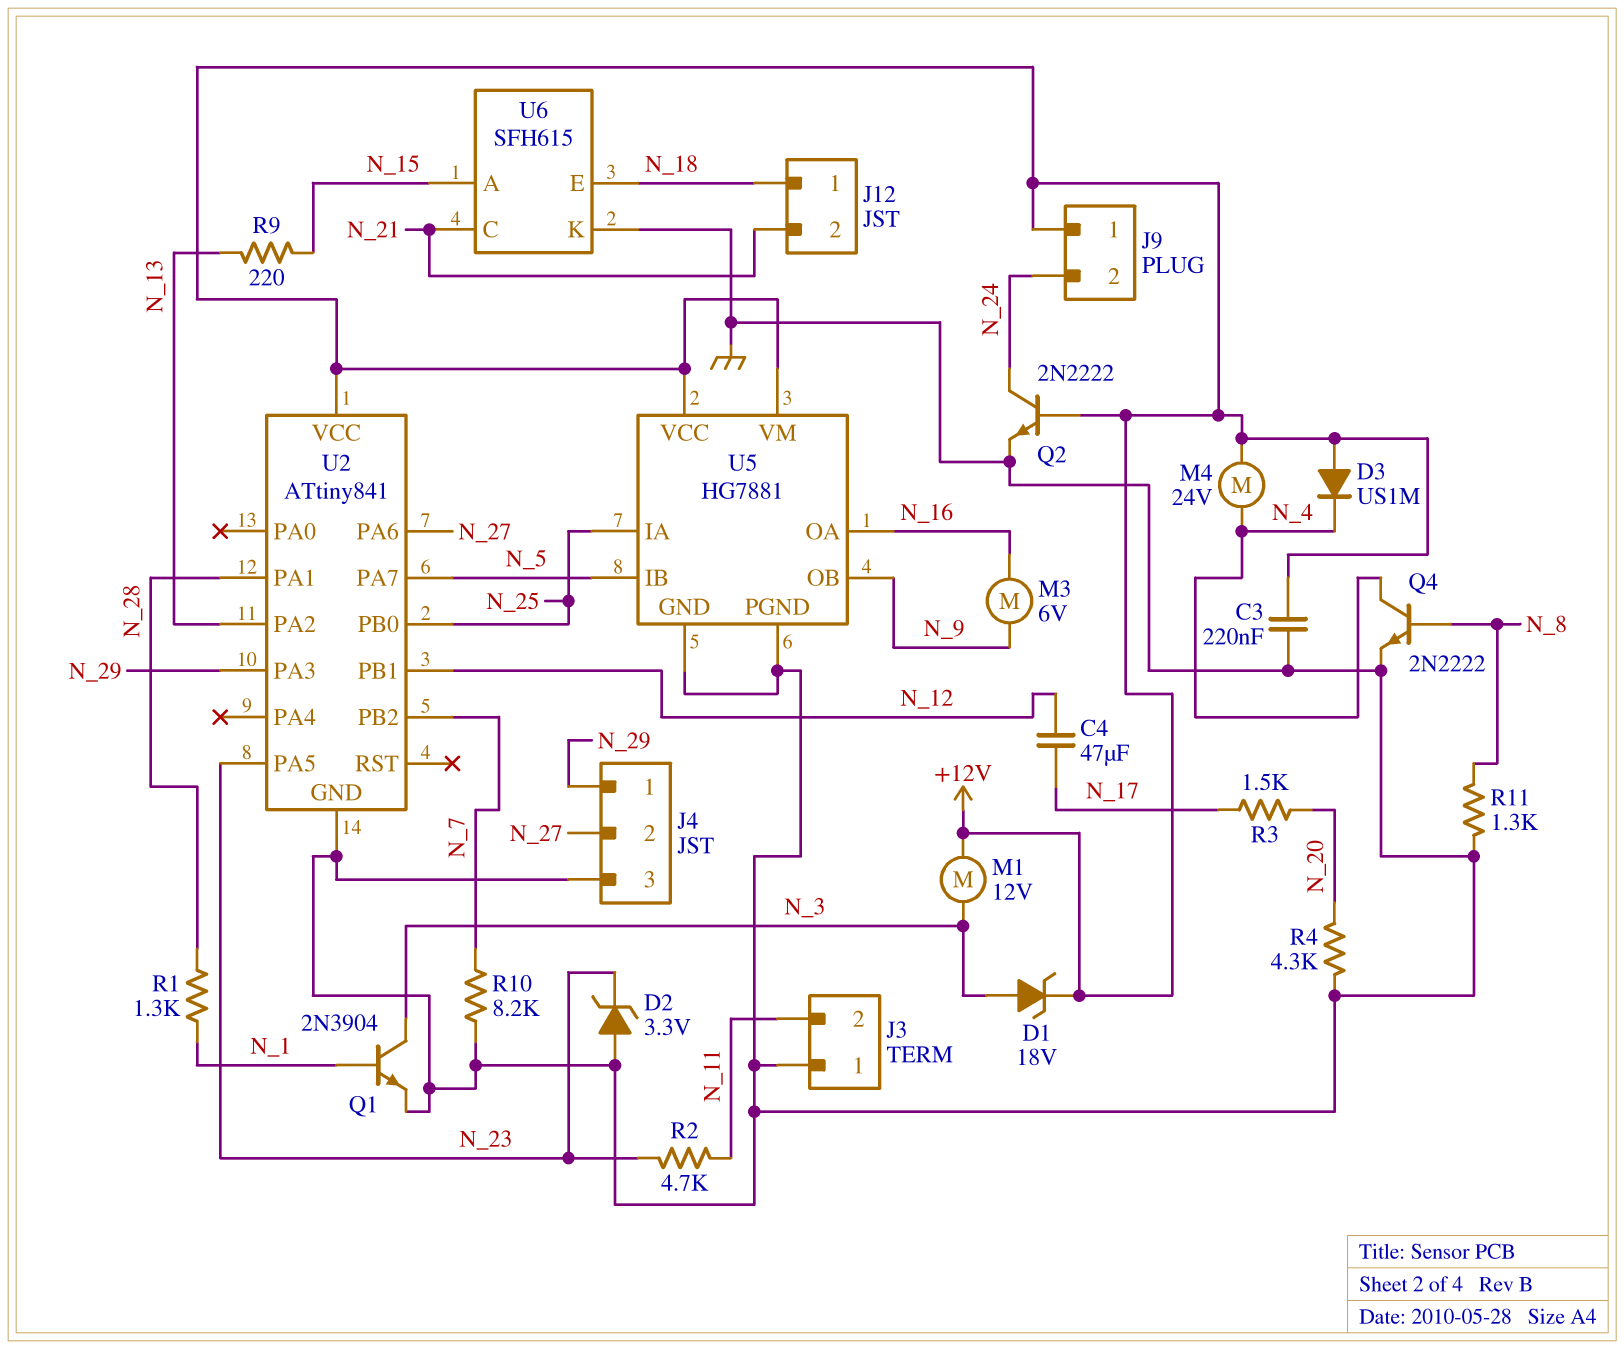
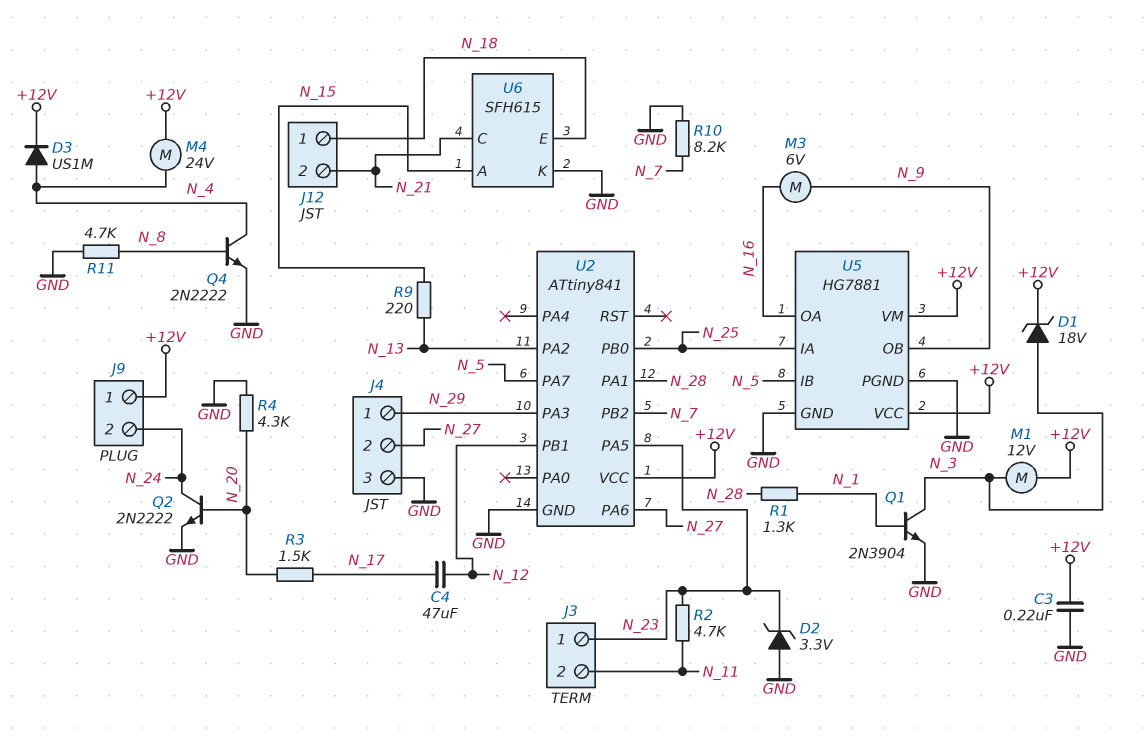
D3: diode US1M (A +12V, K N_4) -> diode US1M (A N_4, K +12V)
J3 pin 1: GND -> N_23
Q2: NPN 2N2222 (B +12V, C N_24, E GND) -> NPN 2N2222 (B N_20, C N_24, E GND)
R11: 1.3k (GND, N_8) -> 4.7k (GND, N_8)

